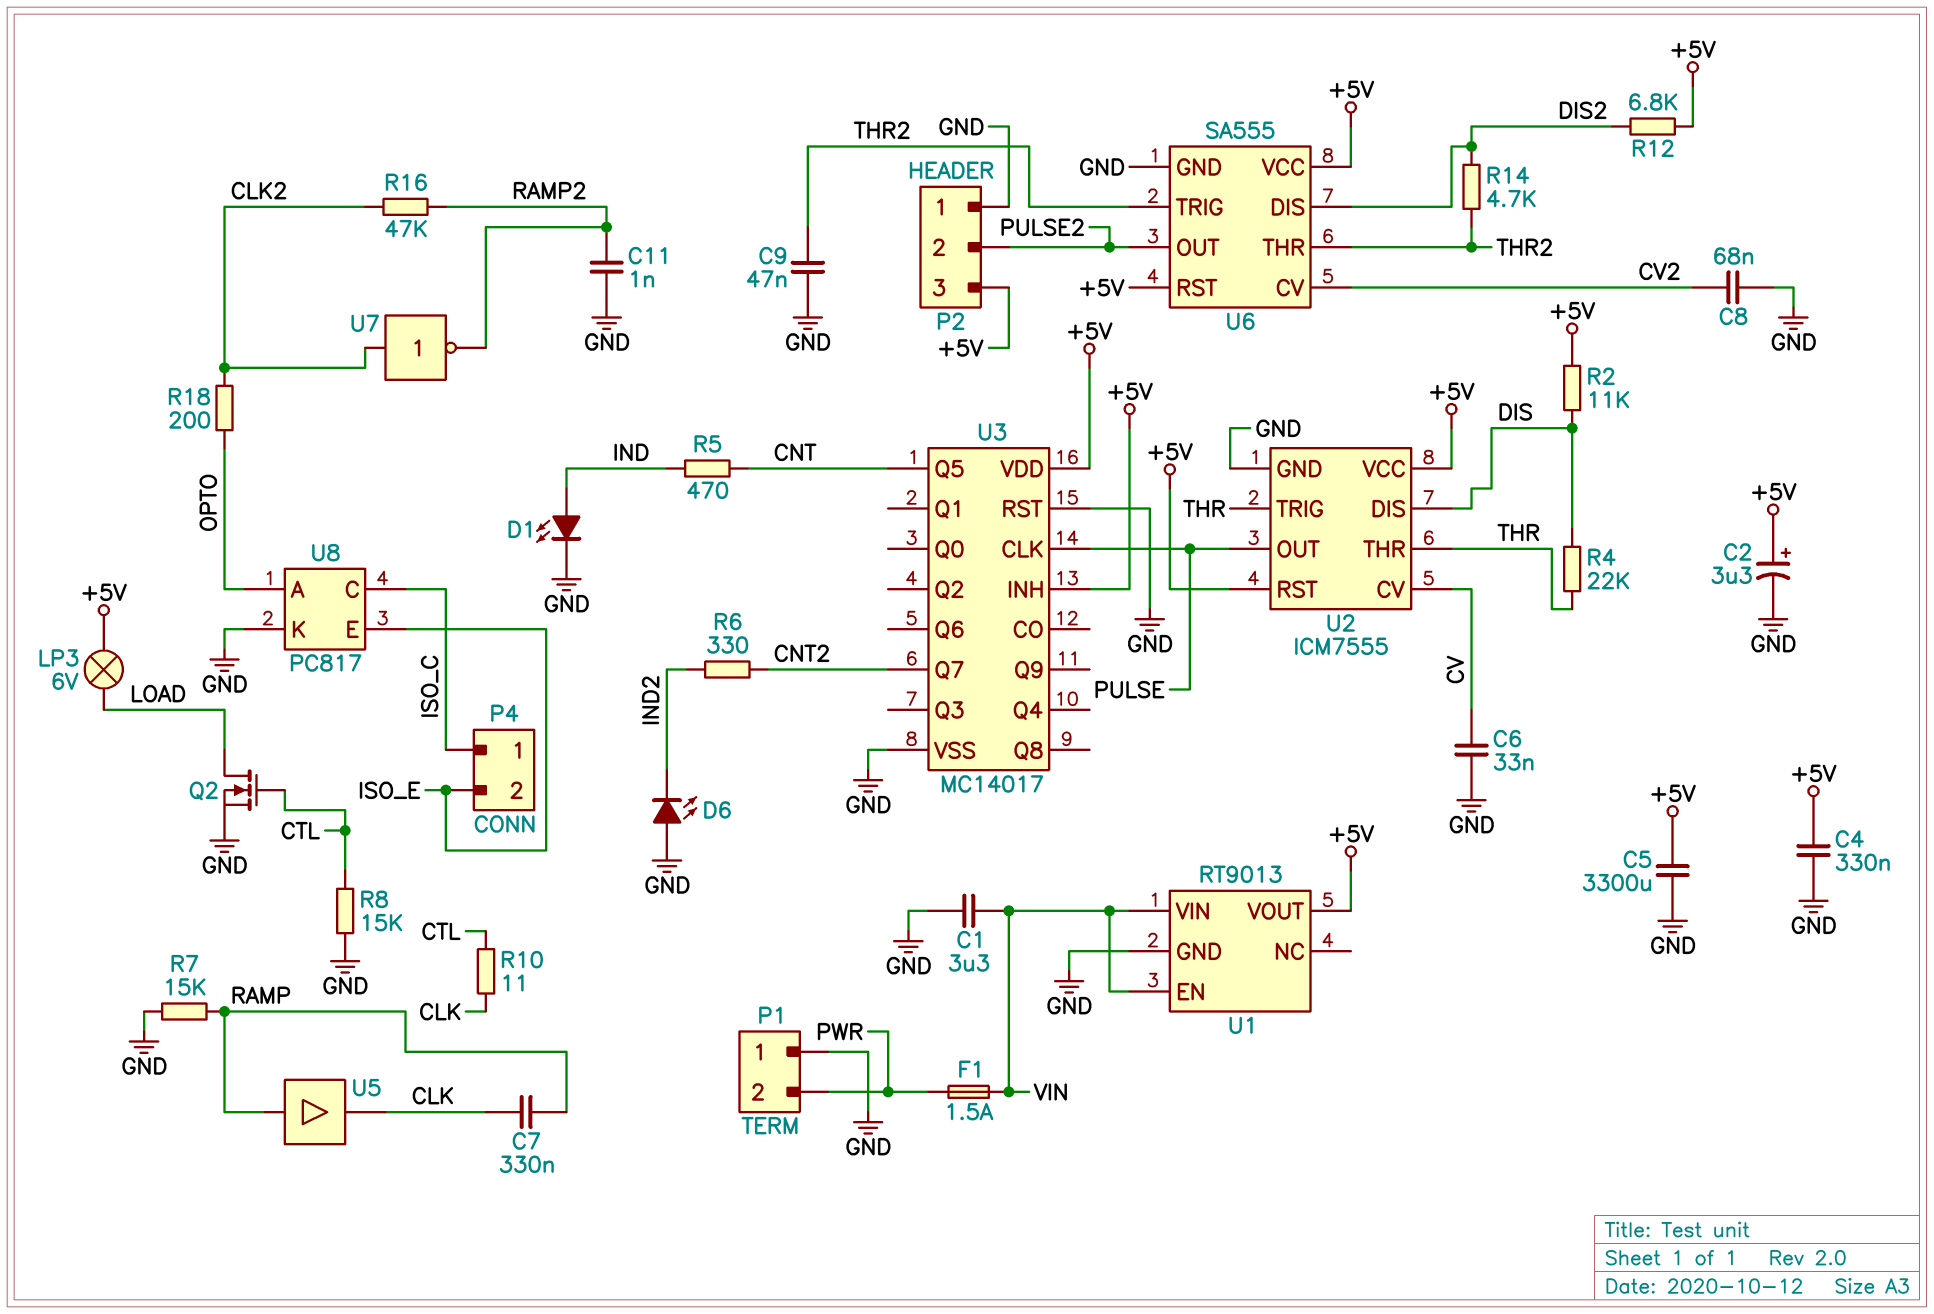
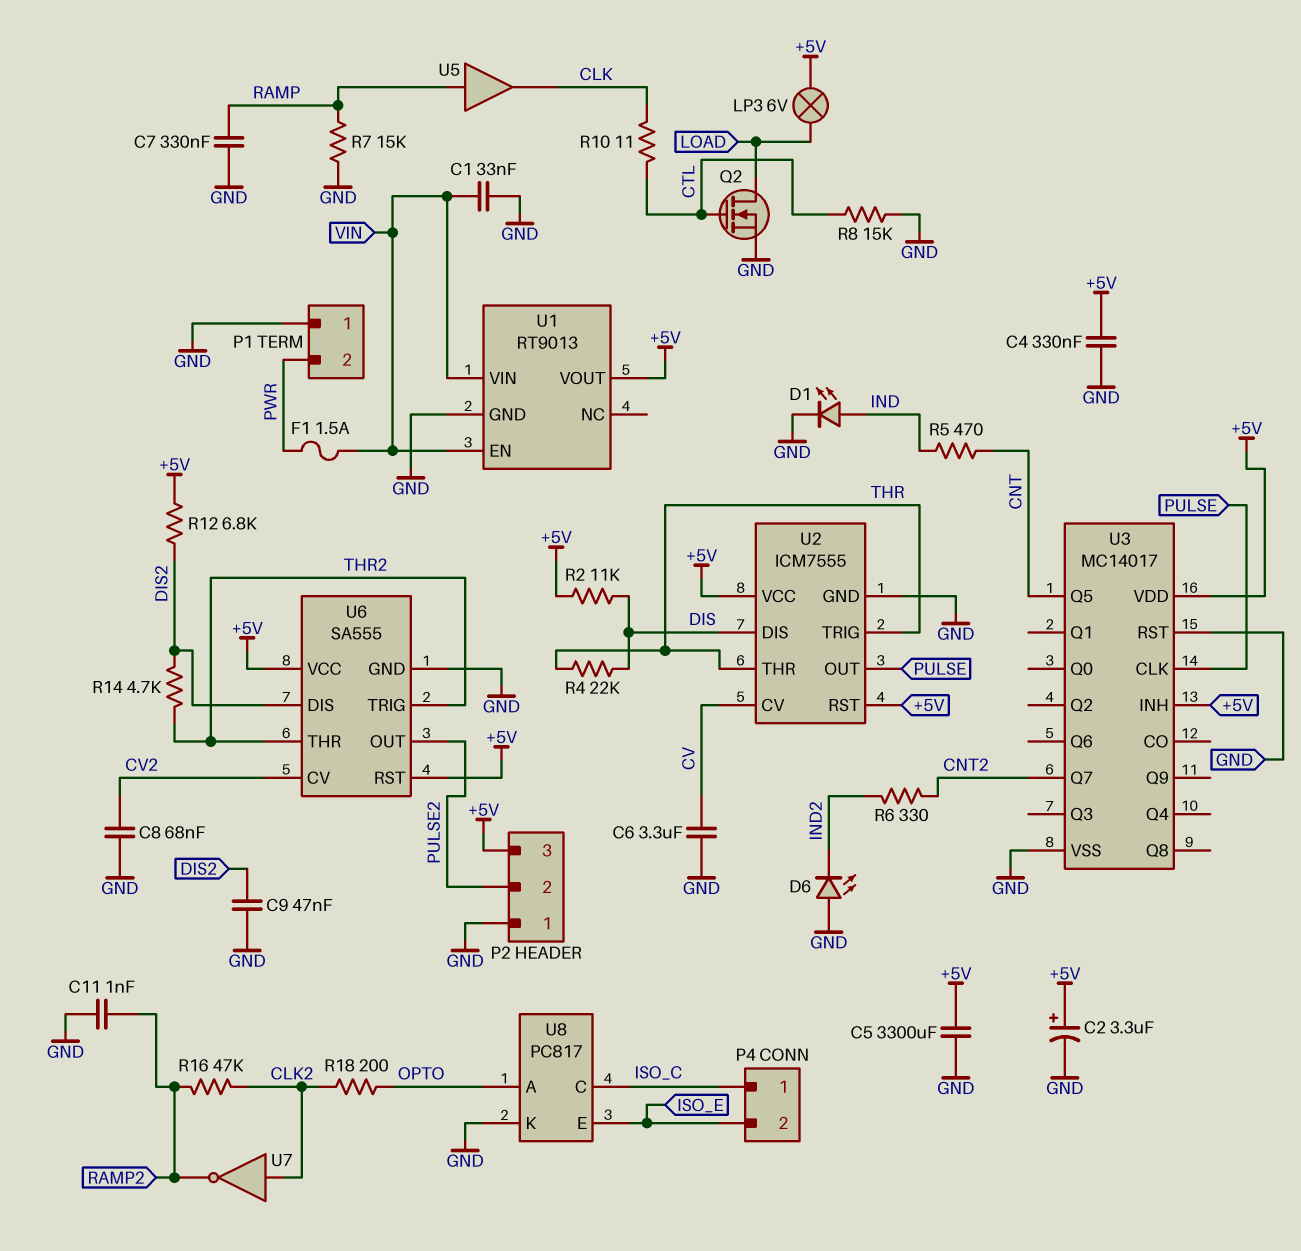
C1: 3.3uF (GND, VIN) -> 33nF (GND, VIN)
C6: 33nF (CV, GND) -> 3.3uF (CV, GND)
C7: 330nF (CLK, RAMP) -> 330nF (GND, RAMP)
C9: 47nF (GND, THR2) -> 47nF (DIS2, GND)

